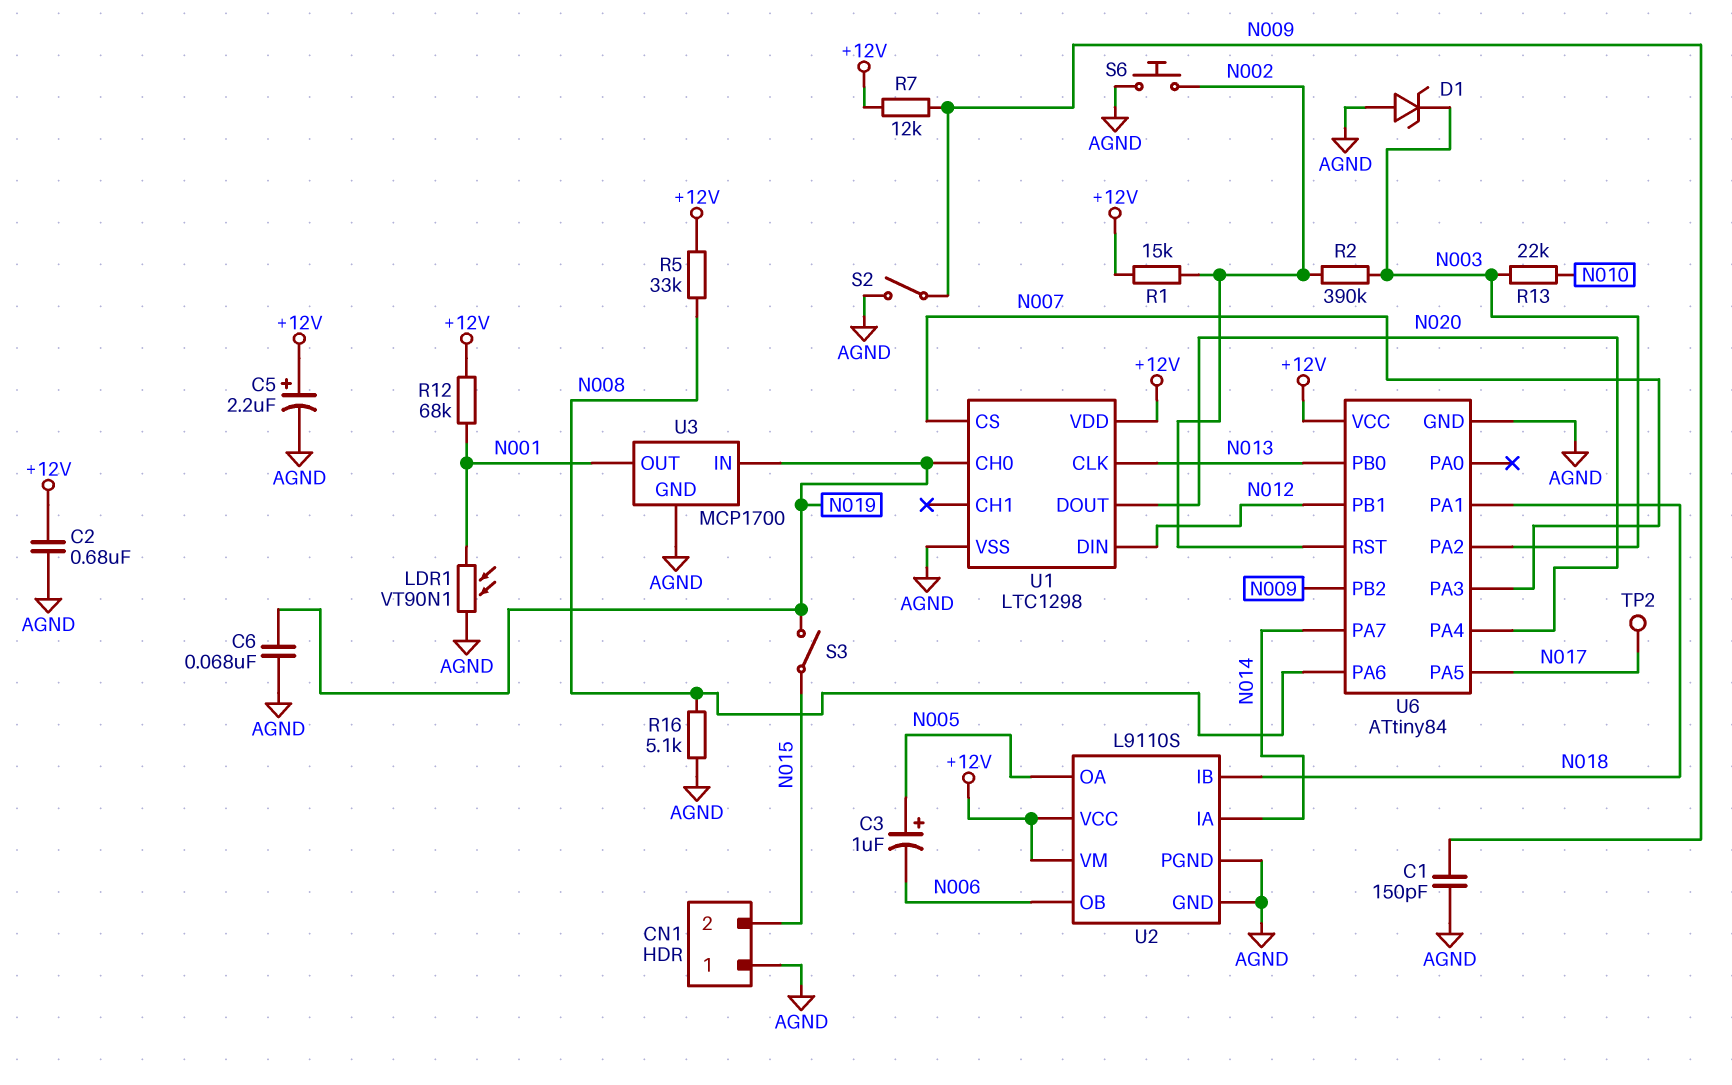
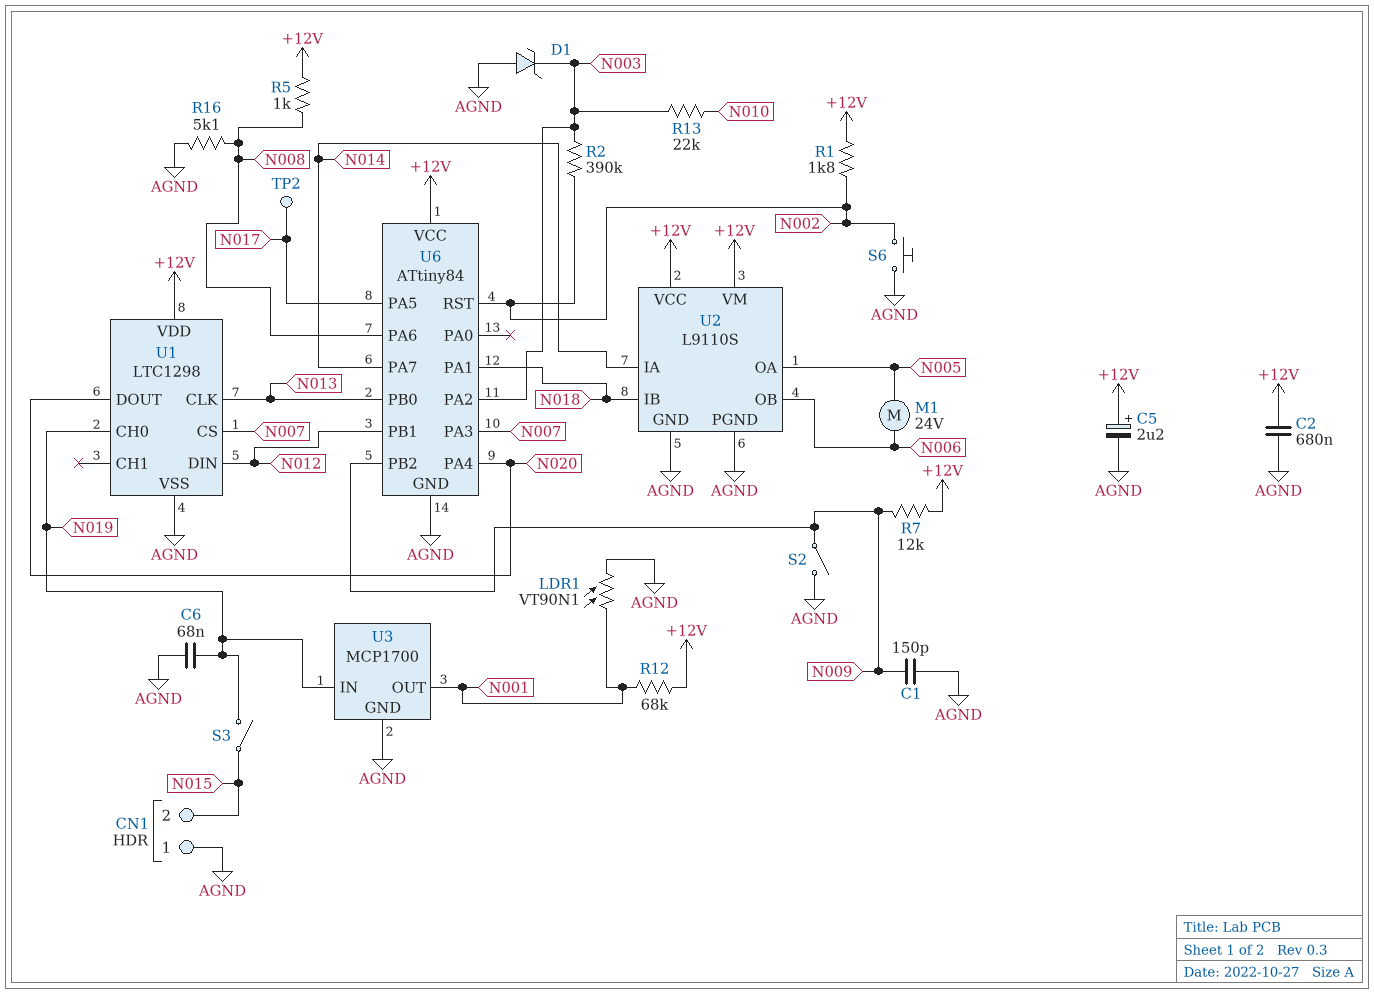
C3: 1uF (plus N005, minus N006) -> none
M1: none -> motor 24V (N005, N006)
R1: 15k (+12V, N002) -> 1.8k (+12V, N002)
R5: 33k (+12V, N008) -> 1k (+12V, N008)

